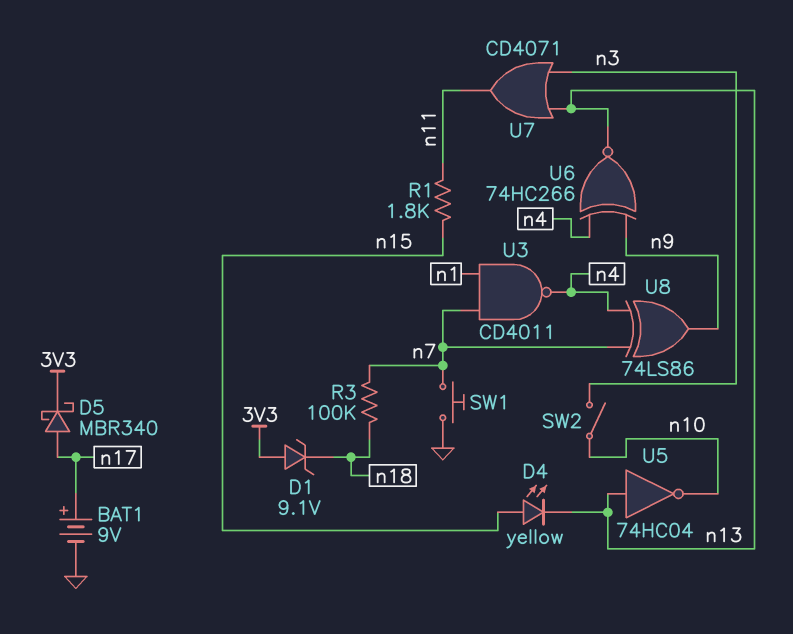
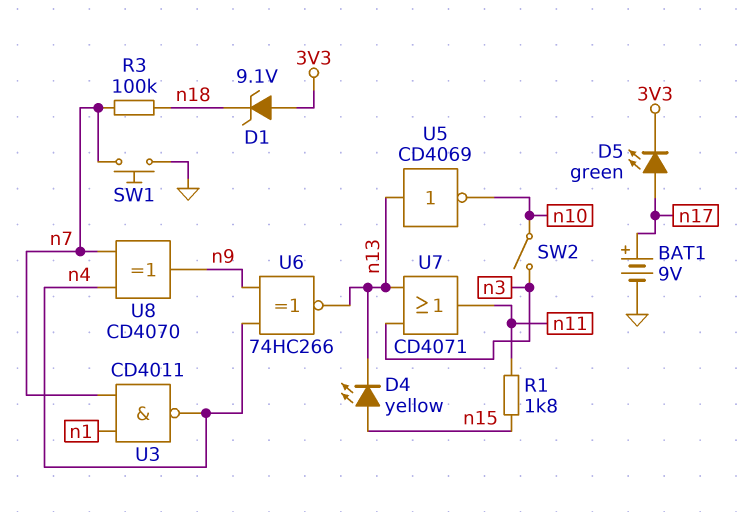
D5: schottky MBR340 (A n17, K 3V3) -> LED green (A n17, K 3V3)
U5: NOT 74HC04 (in n13, out n10) -> NOT CD4069 (in n13, out n10)
U8: XOR 74LS86 (in n4, in n7, out n9) -> XOR CD4070 (in n4, in n7, out n9)

